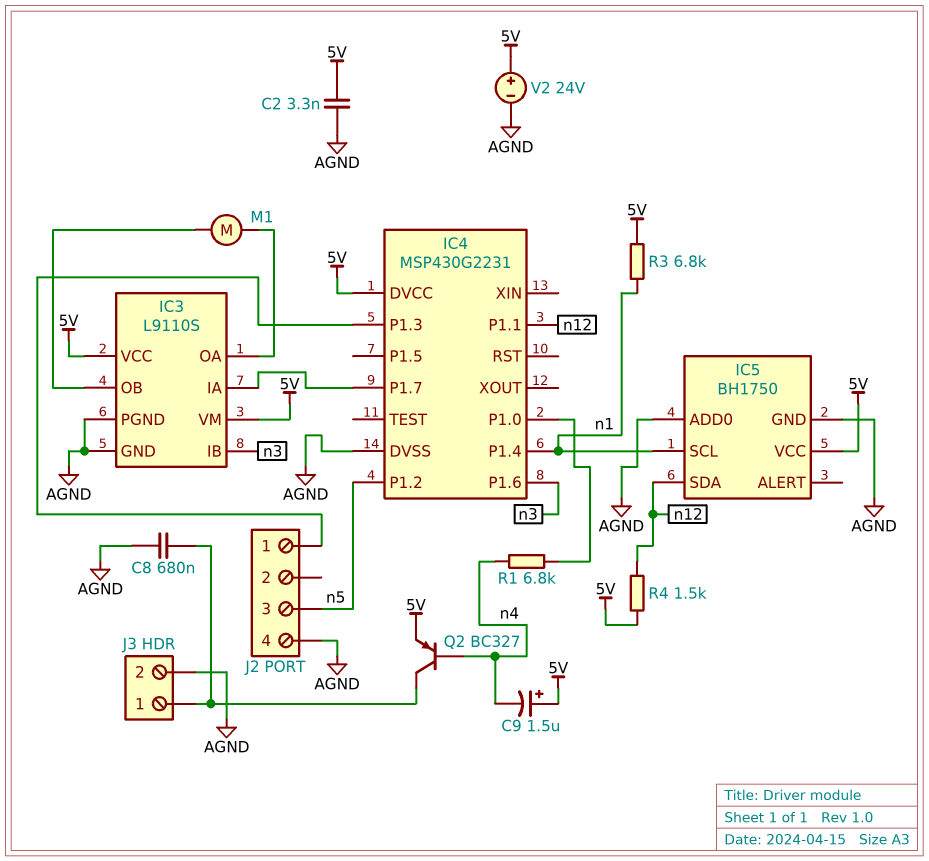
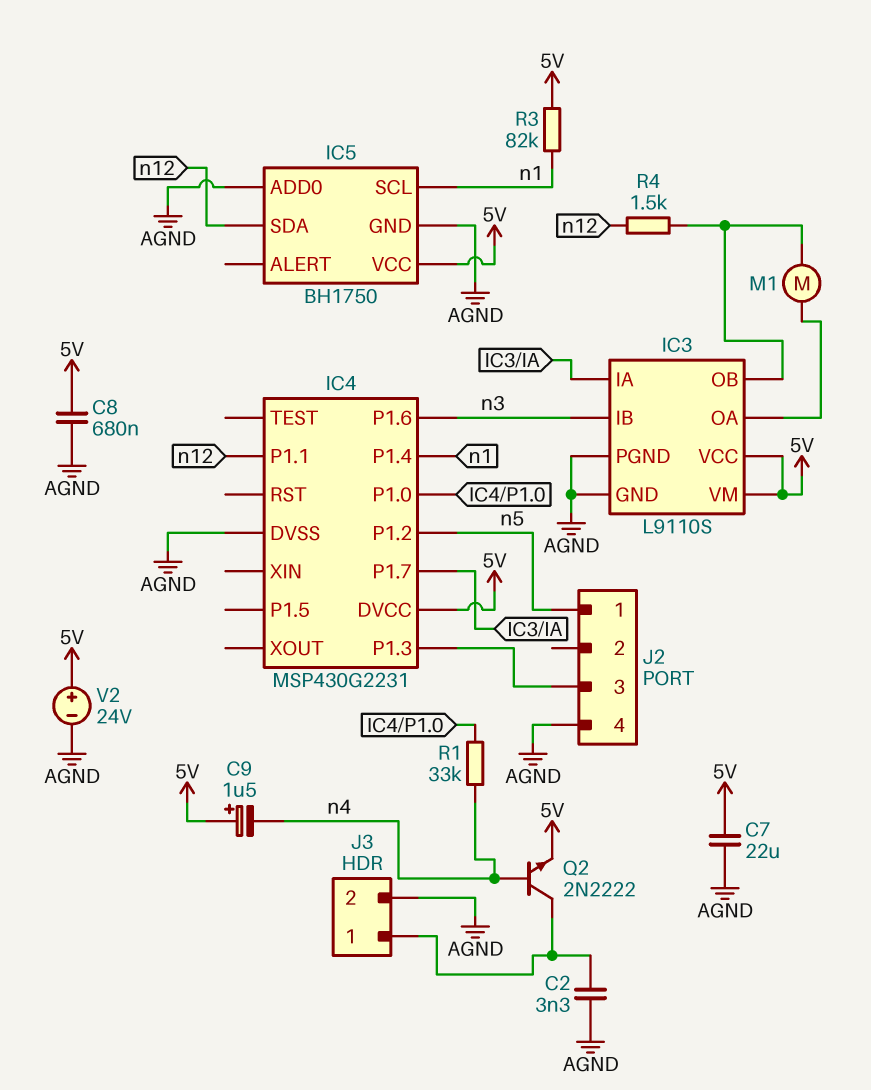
C2: 3.3nF (5V, AGND) -> 3.3nF (AGND, J3/1)
C7: none -> 22uF (5V, AGND)
C8: 680nF (AGND, J3/1) -> 680nF (5V, AGND)
J2 pin 1: IC4/P1.3 -> n5
J2 pin 3: n5 -> IC4/P1.3
Q2: PNP BC327 (B n4, C J3/1, E 5V) -> NPN 2N2222 (B n4, C J3/1, E 5V)
R1: 6.8k (IC4/P1.0, n4) -> 33k (IC4/P1.0, n4)
R3: 6.8k (5V, n1) -> 82k (5V, n1)
R4: 1.5k (5V, n12) -> 1.5k (IC3/OB, n12)

